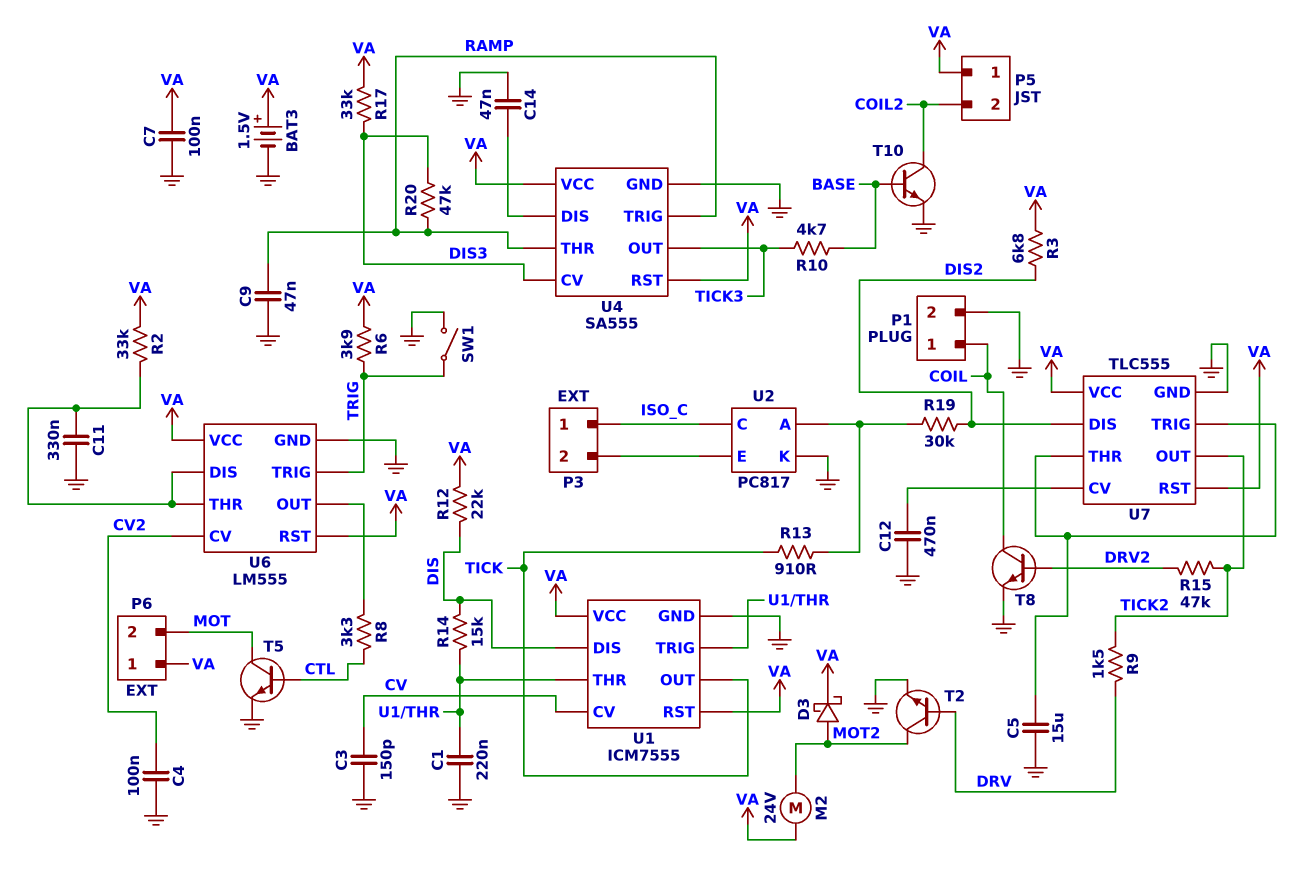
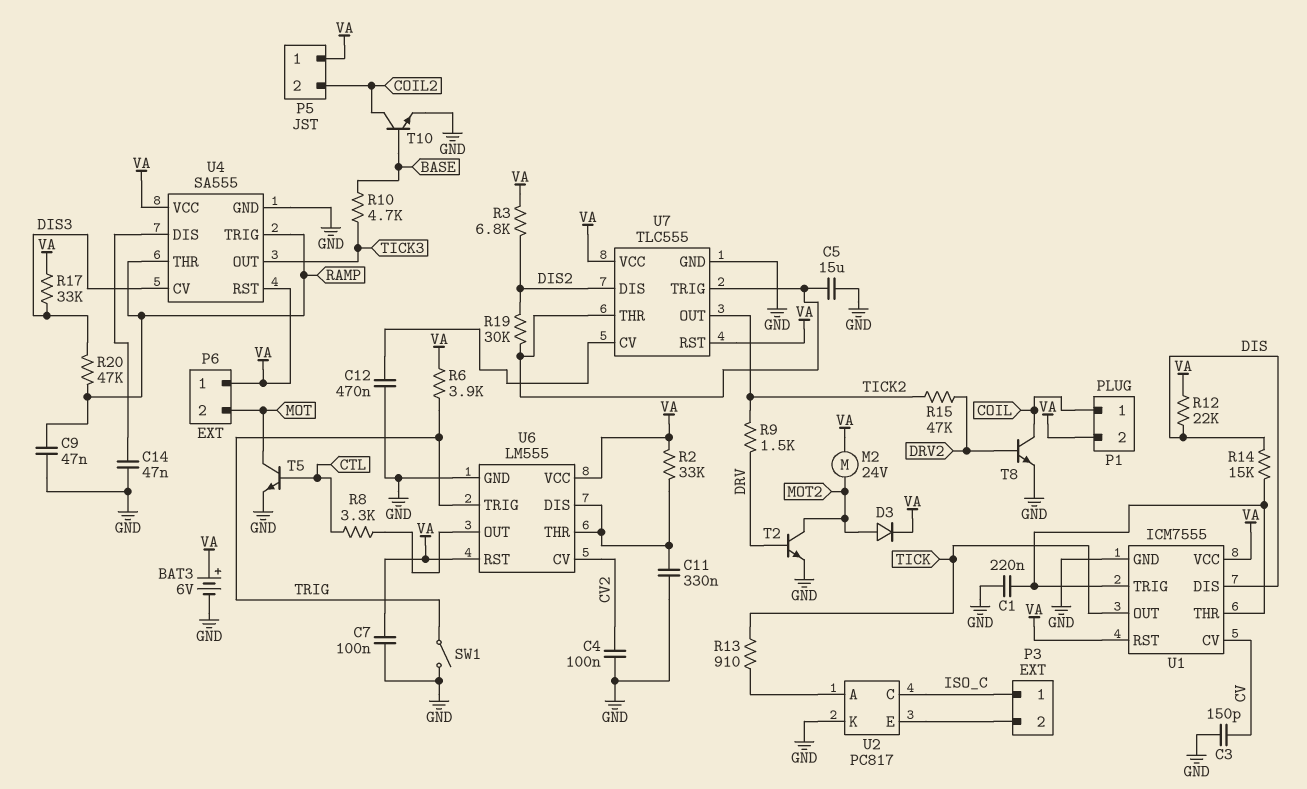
BAT3: 1.5V (plus VA, minus GND) -> 6V (plus VA, minus GND)
D3: schottky (A MOT2, K VA) -> diode (A MOT2, K VA)
P1 pin 2: GND -> VA
R19: 30k (DIS2, U2/A) -> 30k (DIS2, U7/THR)

